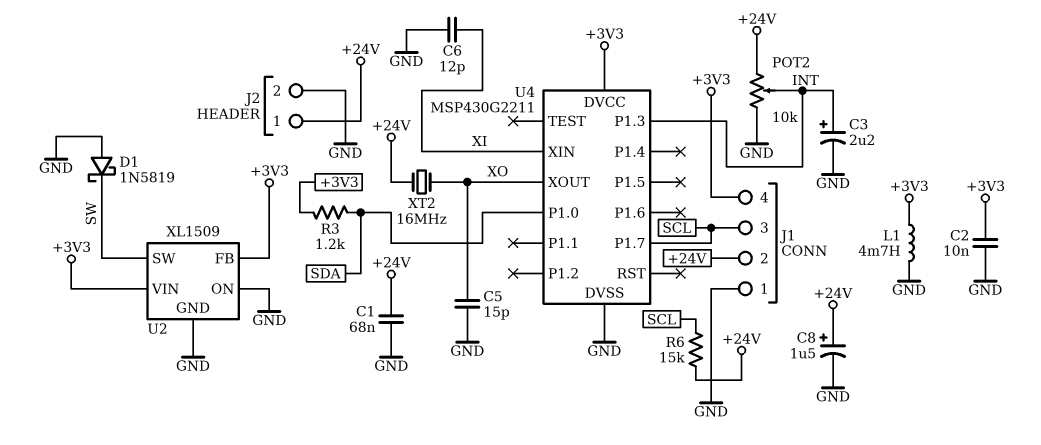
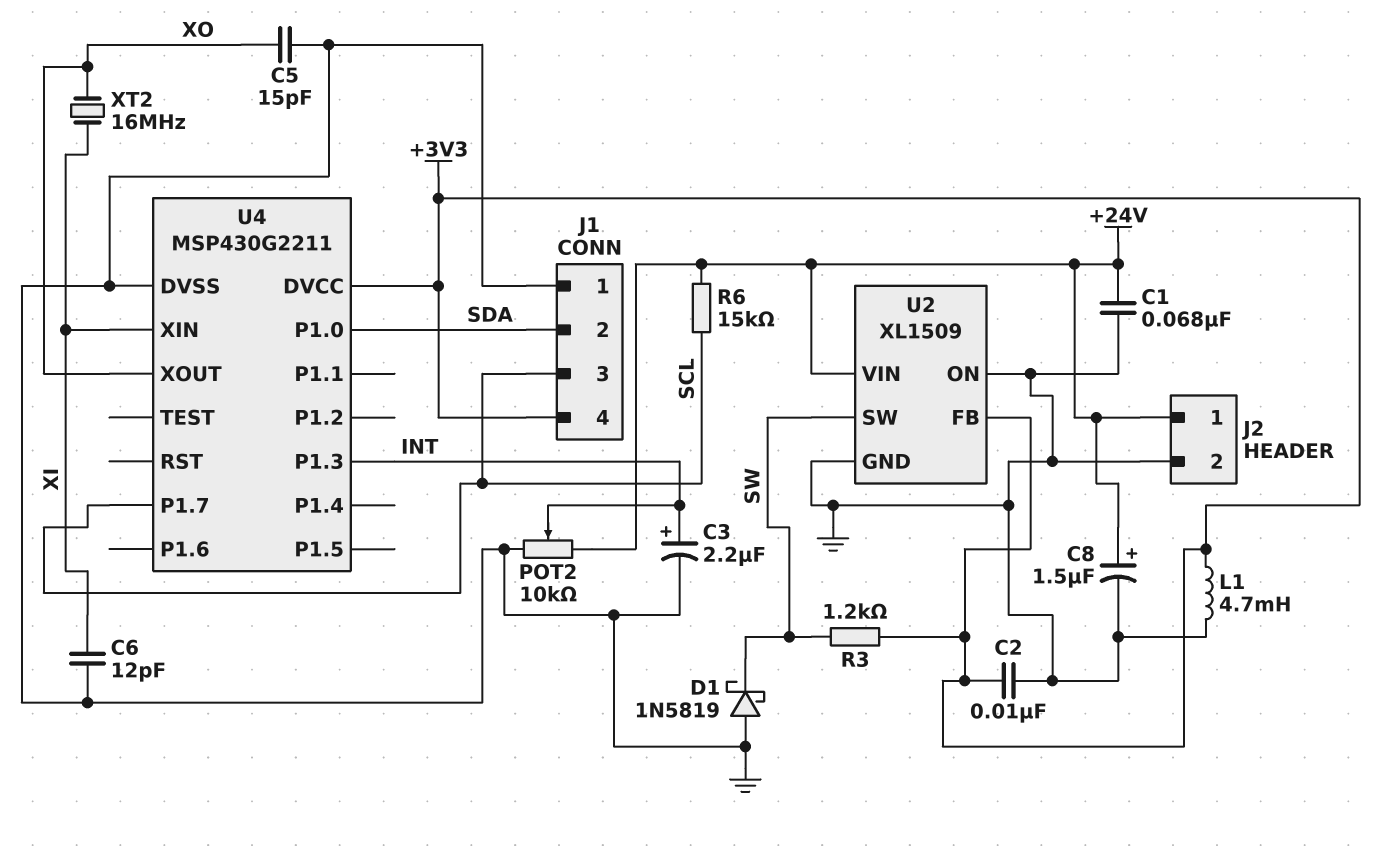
J1 pin 2: +24V -> SDA
R3: 1.2k (+3V3, SDA) -> 1.2k (+3V3, SW)
U2 pin VIN: +3V3 -> +24V
XT2: 16MHz (+24V, XO) -> 16MHz (XI, XO)

